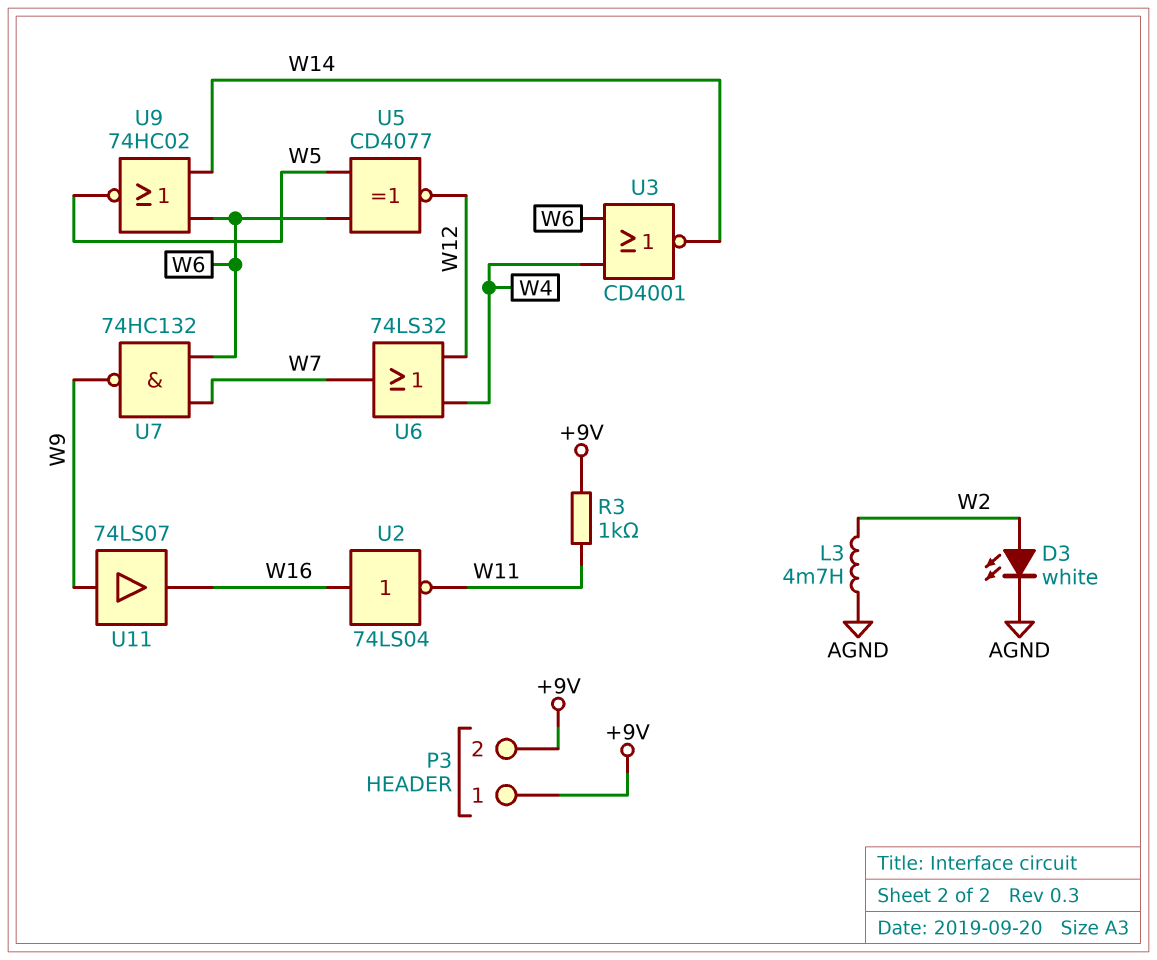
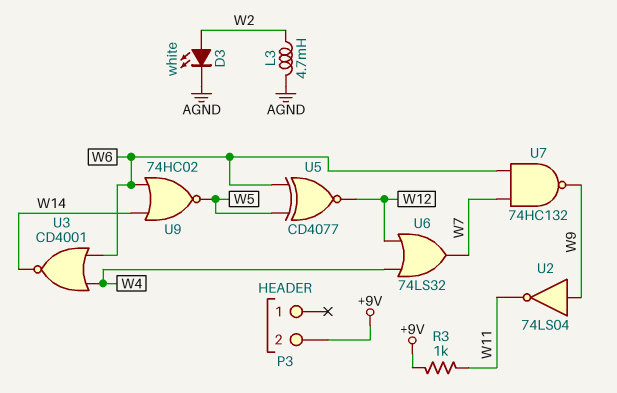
P3 pin 1: +9V -> none
U2: NOT 74LS04 (in W16, out W11) -> NOT 74LS04 (in W9, out W11)
U11: buffer 74LS07 (in W9, out W16) -> none

